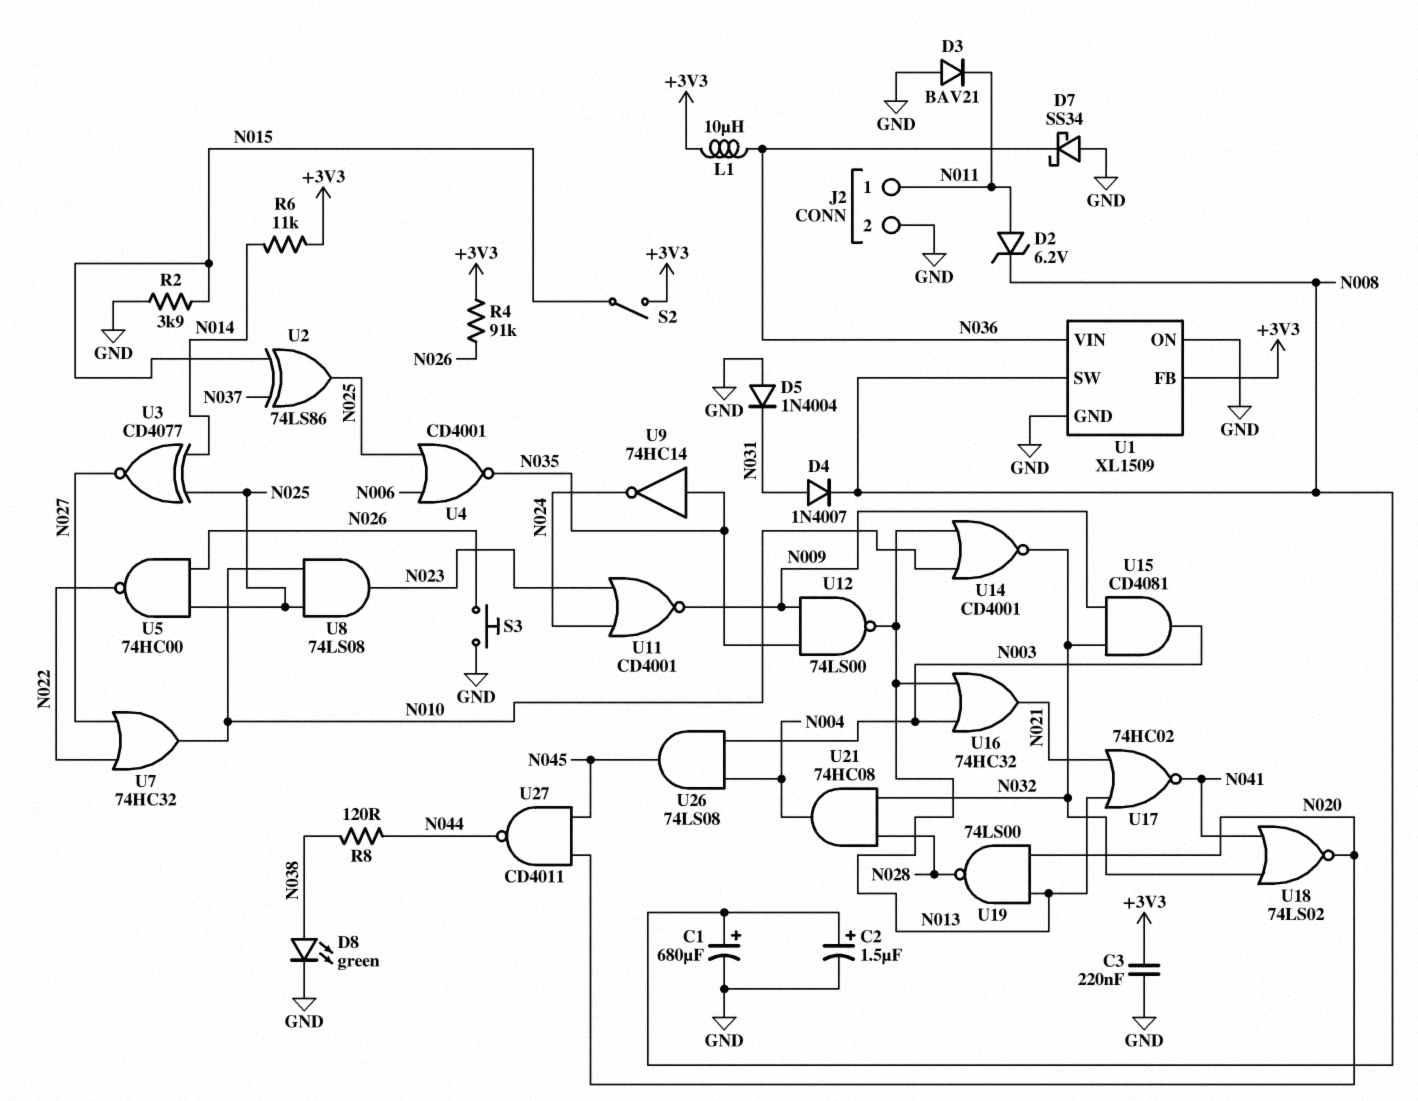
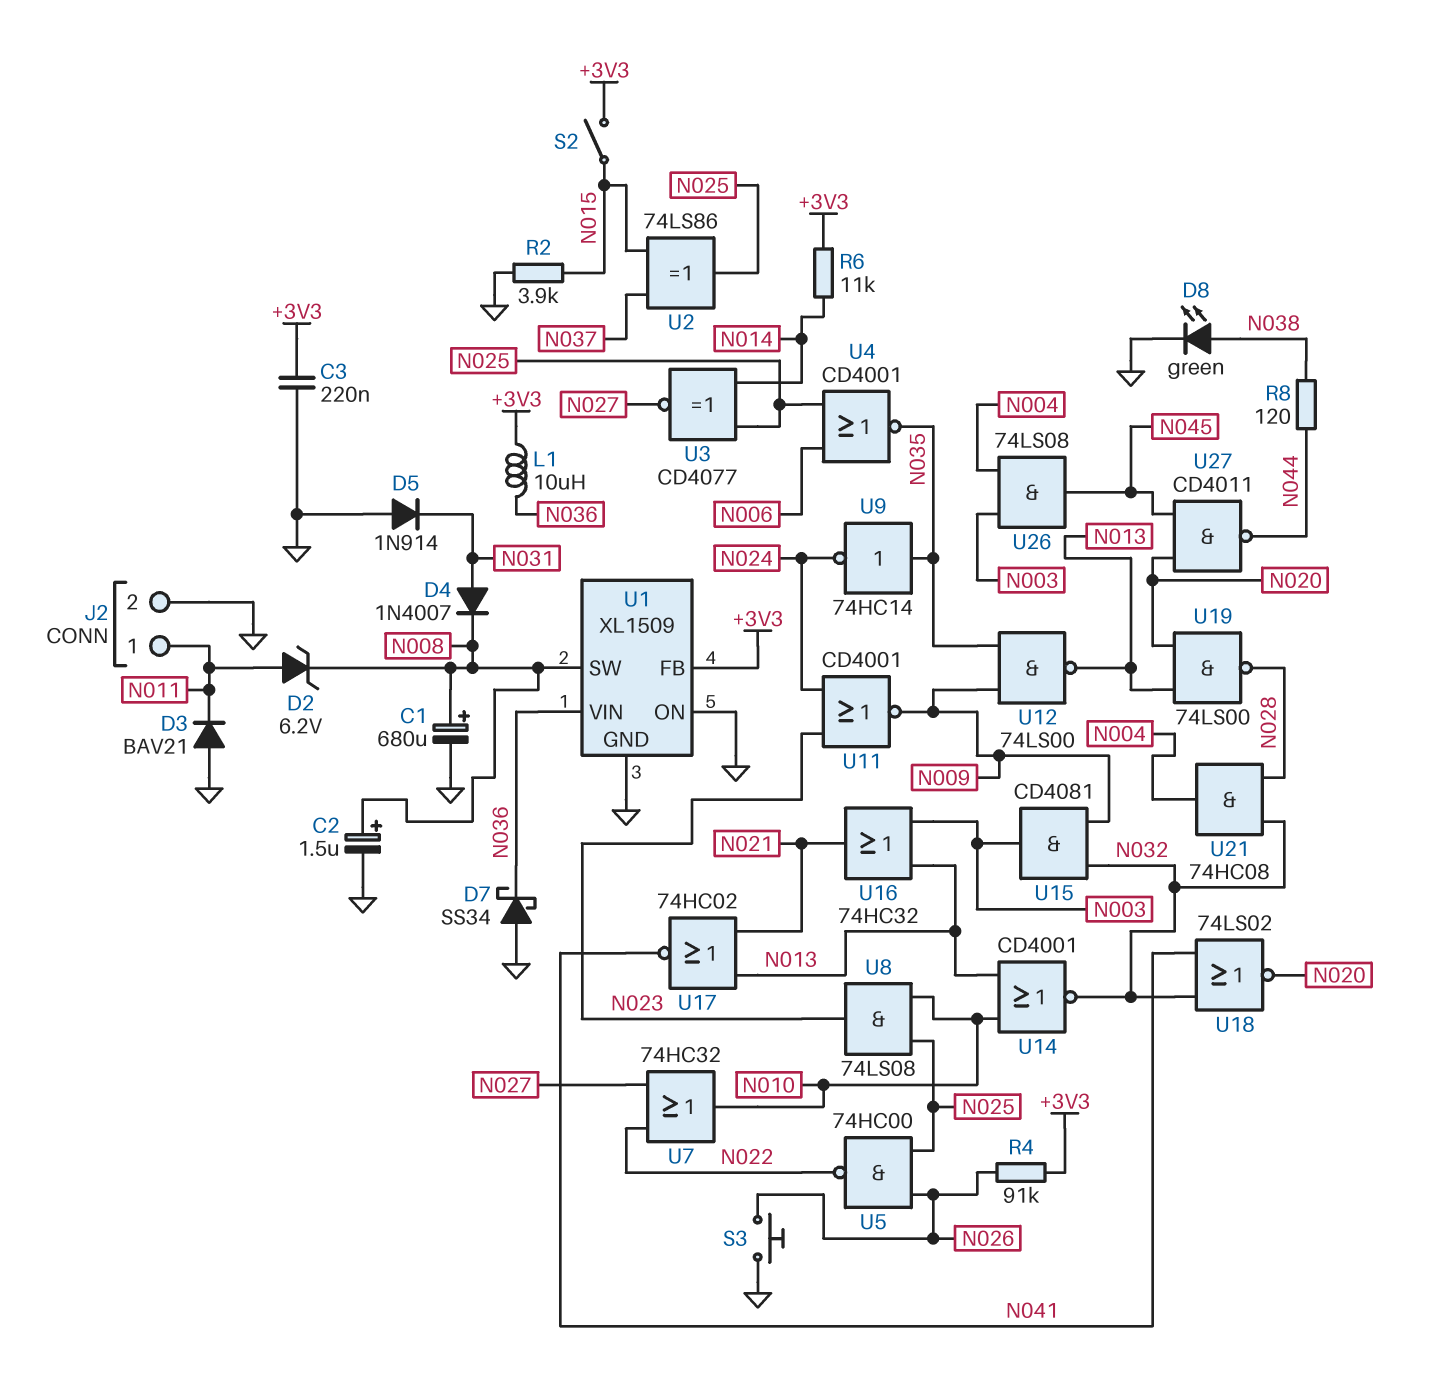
D5: diode 1N4004 (A GND, K N031) -> diode 1N914 (A GND, K N031)

